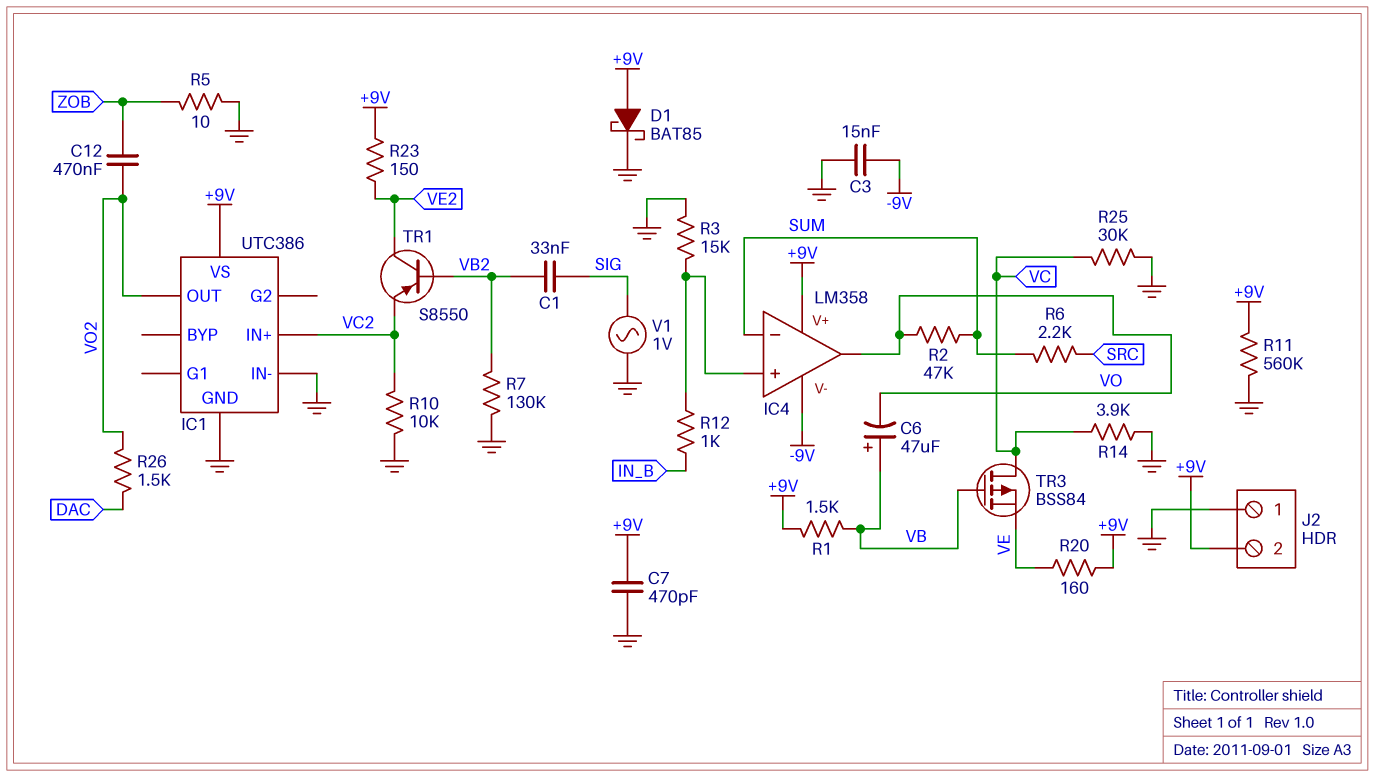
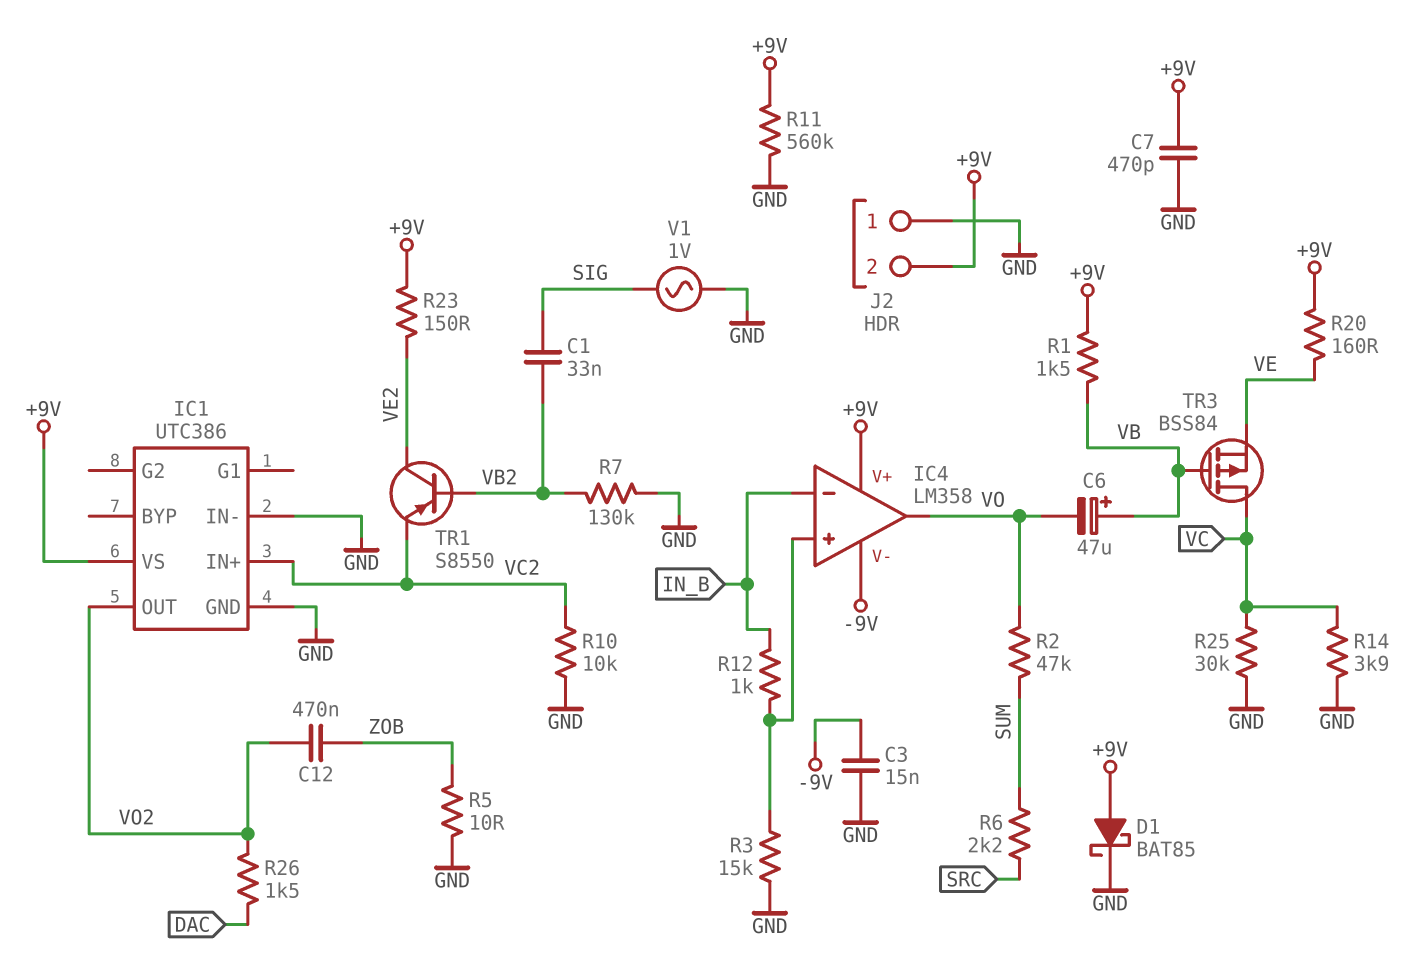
IC4 pin in-: SUM -> IN_B

